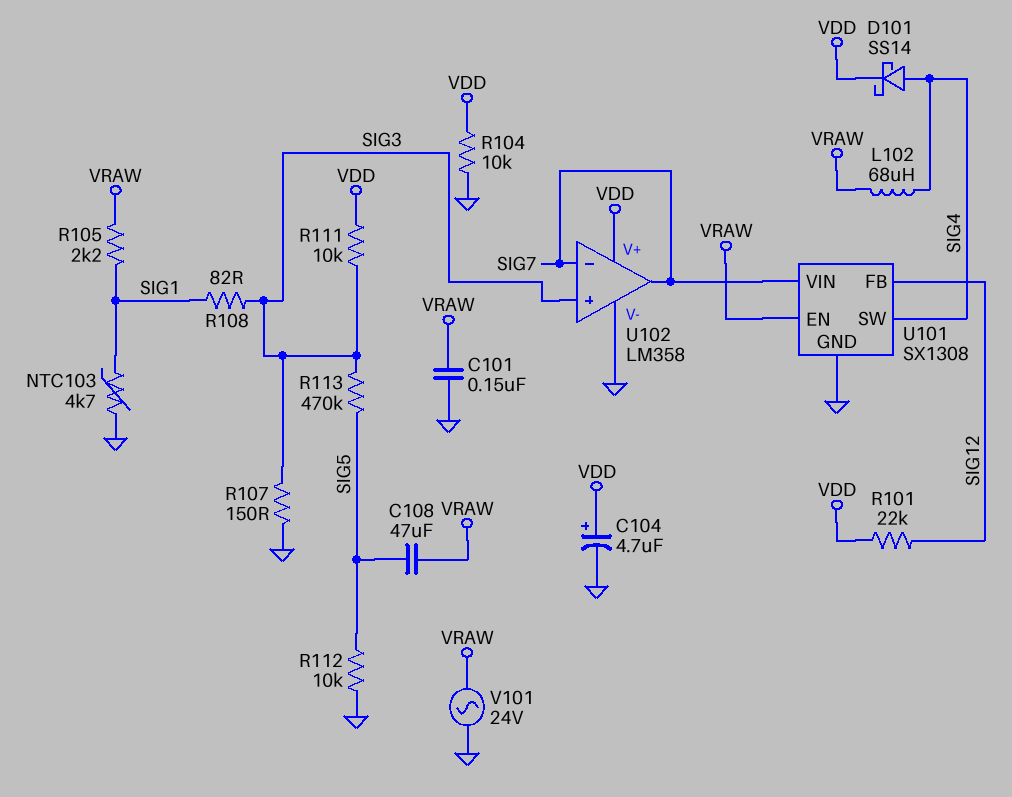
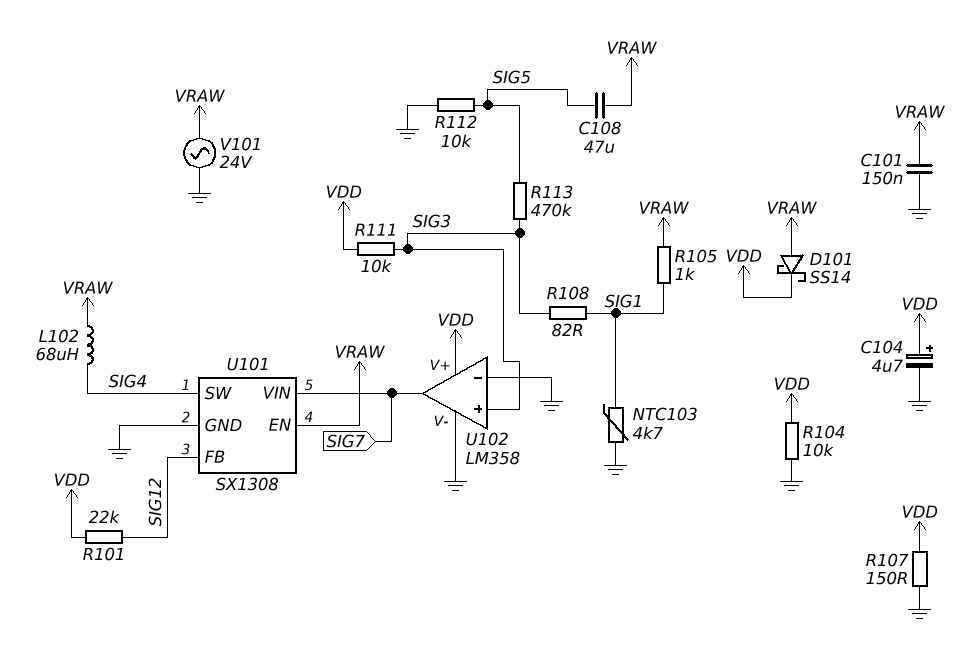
D101: schottky SS14 (A SIG4, K VDD) -> schottky SS14 (A VRAW, K VDD)
R105: 2.2k (SIG1, VRAW) -> 1k (SIG1, VRAW)
R107: 150 (GND, SIG3) -> 150 (GND, VDD)
U102 pin in-: SIG7 -> GND

